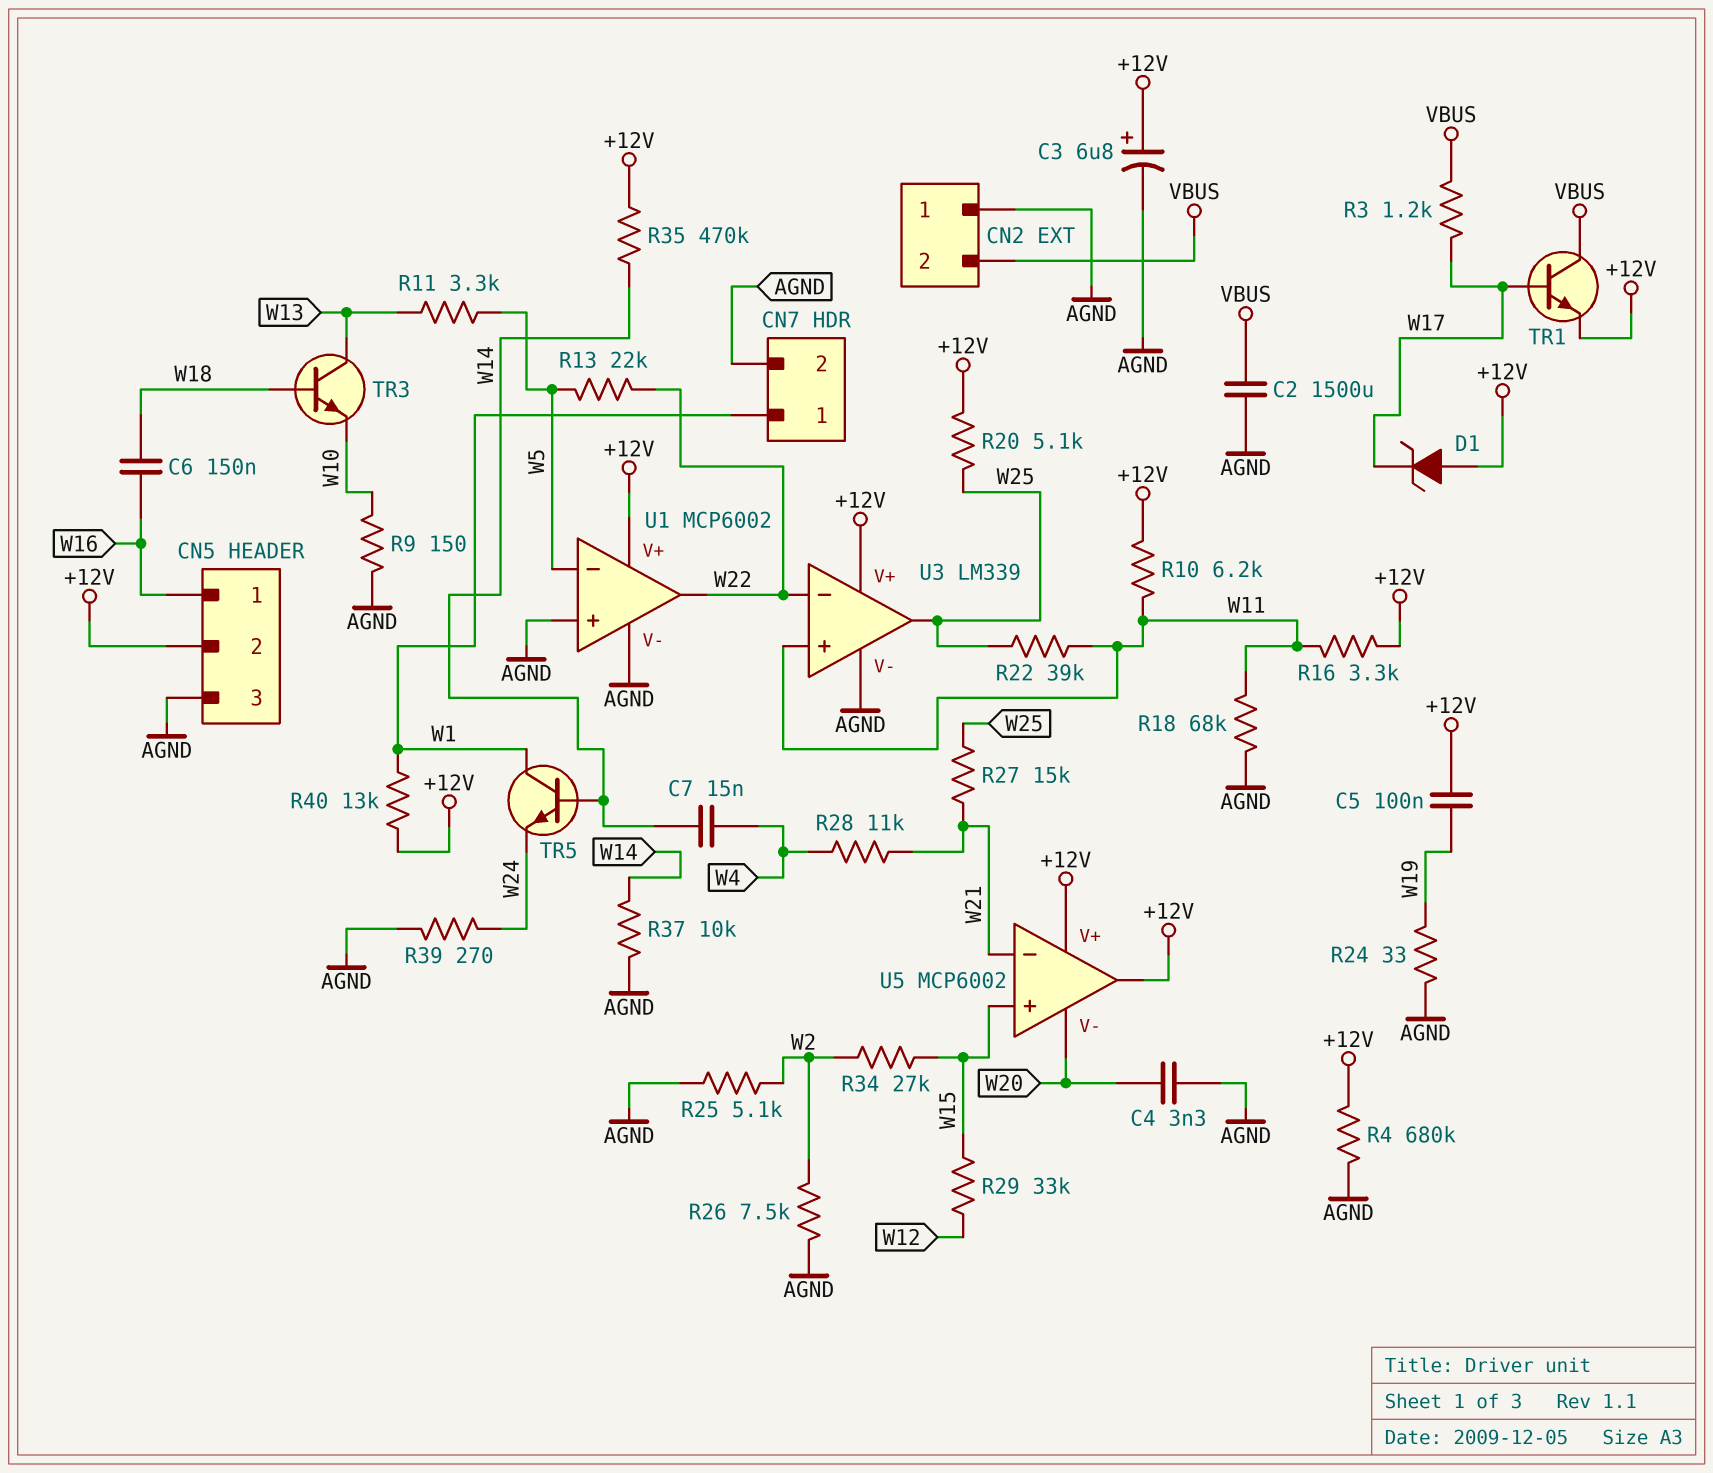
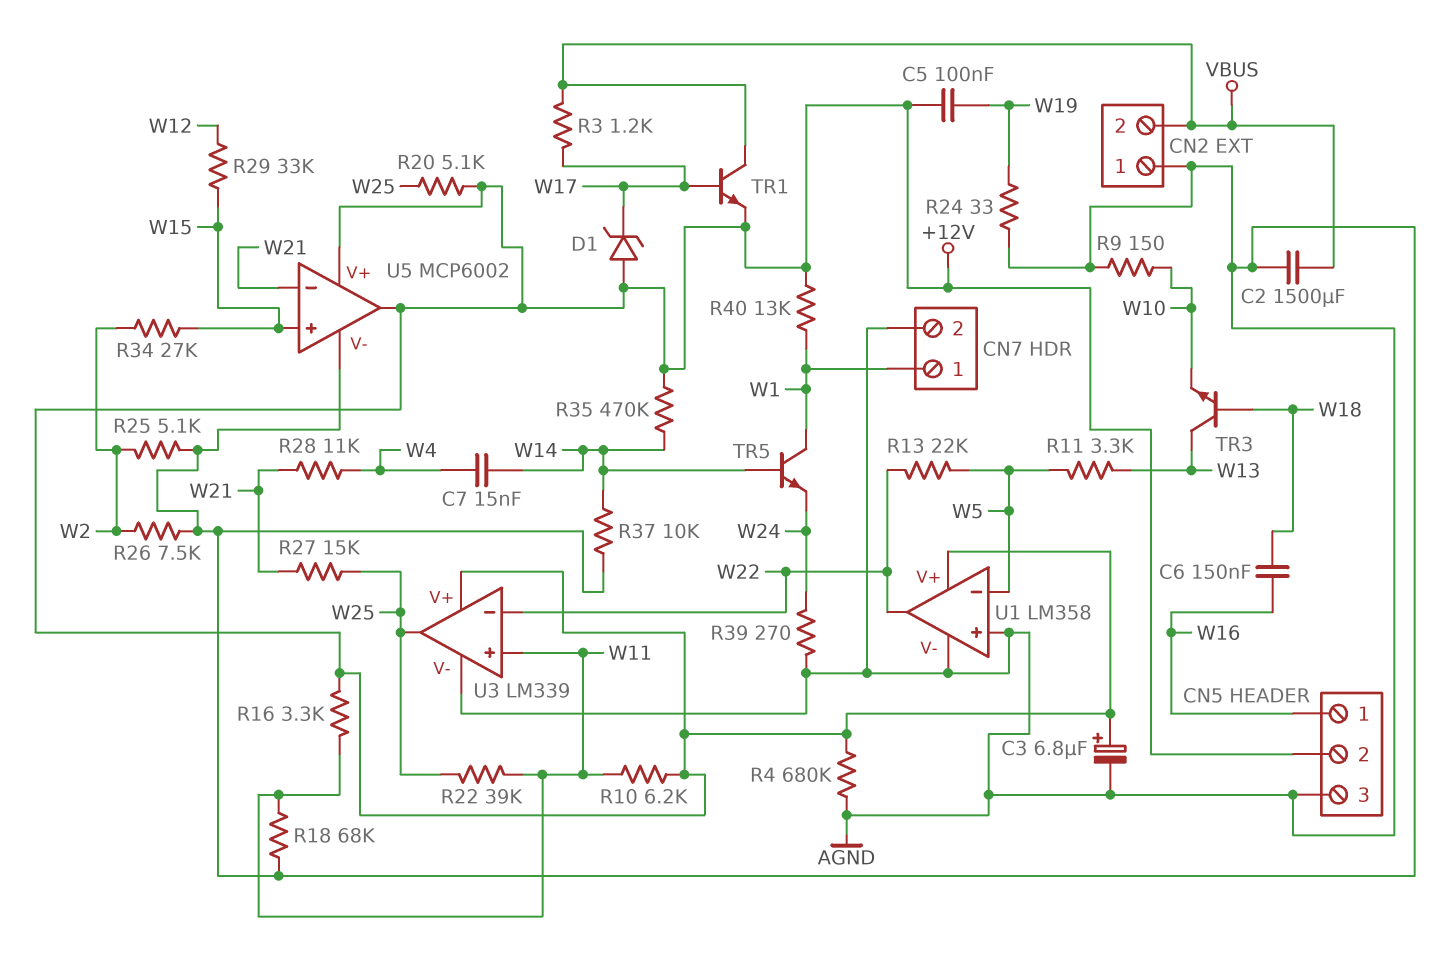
C4: 3.3nF (AGND, W20) -> none
U1: MCP6002 -> LM358
U5 pin V-: W20 -> AGND

